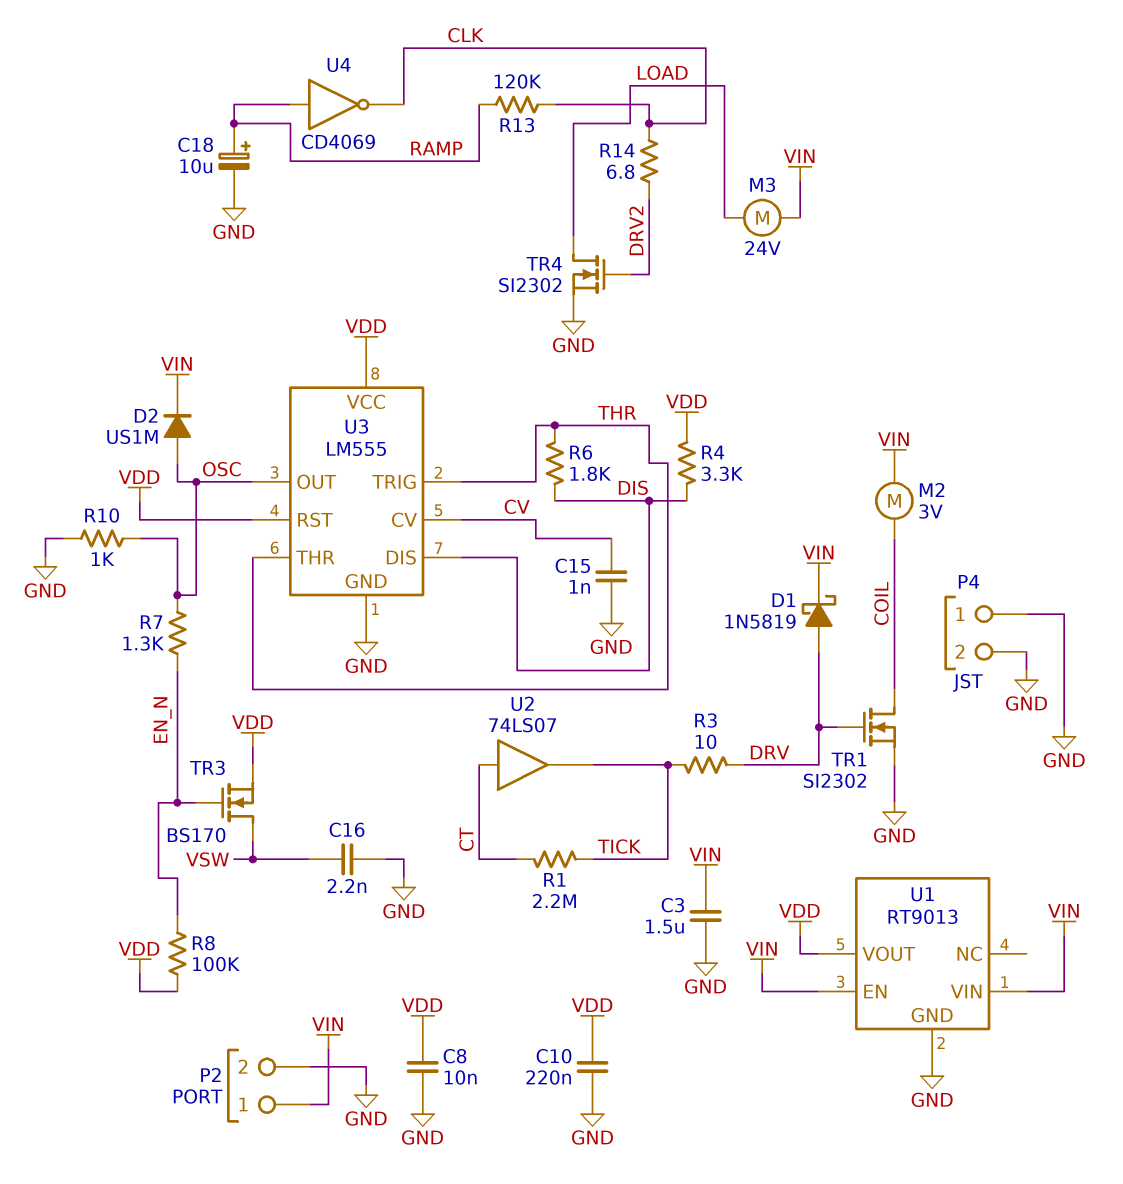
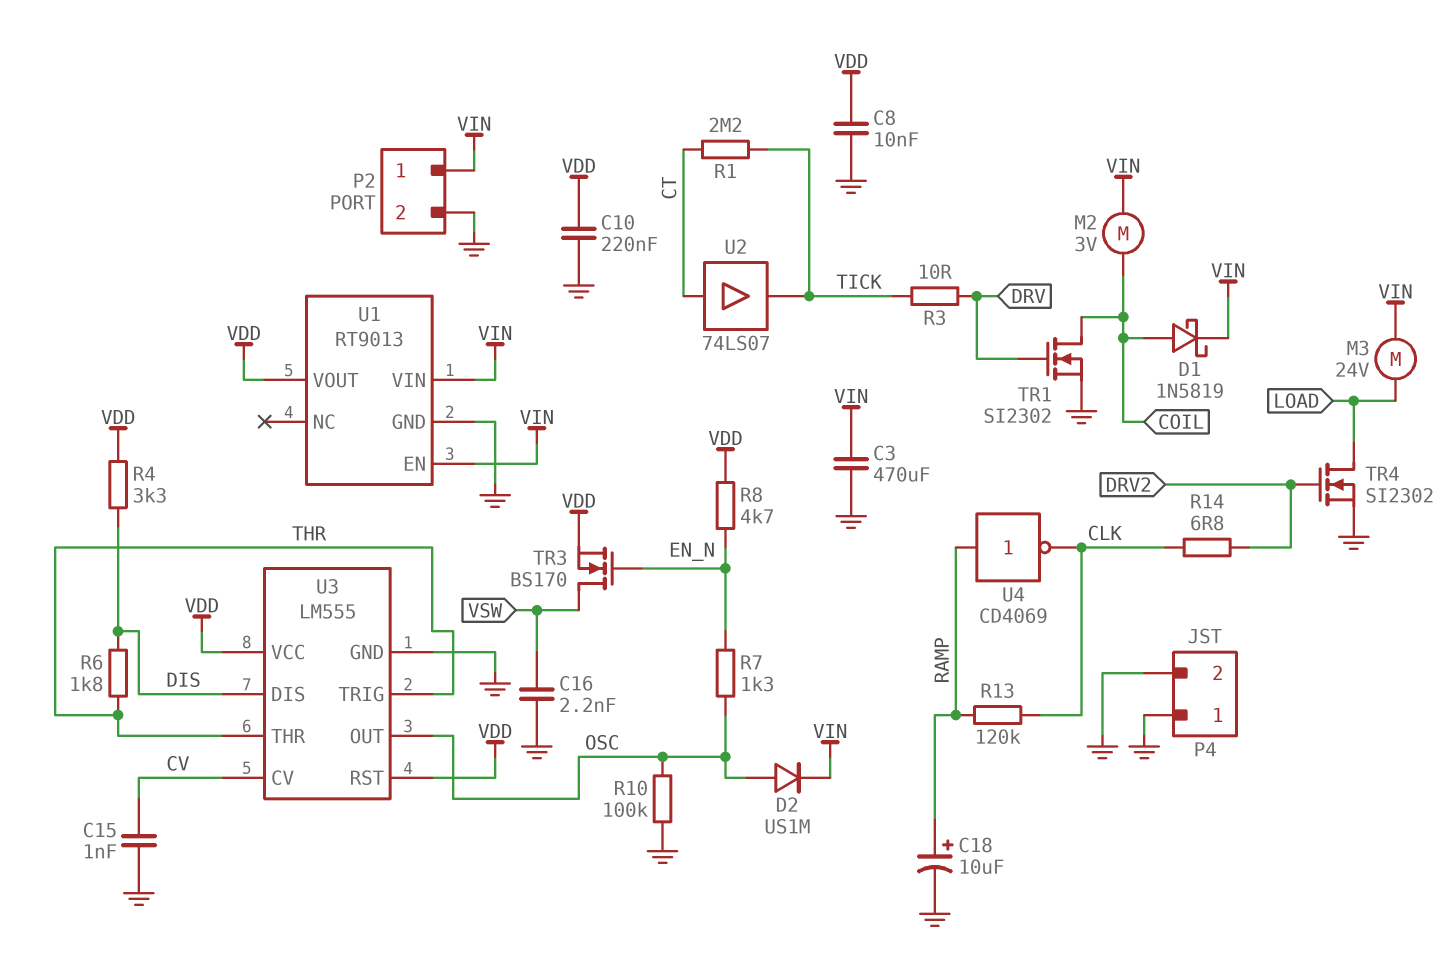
C3: 1.5uF (GND, VIN) -> 470uF (GND, VIN)
D1: schottky 1N5819 (A DRV, K VIN) -> schottky 1N5819 (A COIL, K VIN)
R8: 100k (EN_N, VDD) -> 4.7k (EN_N, VDD)
R10: 1k (GND, OSC) -> 100k (GND, OSC)

